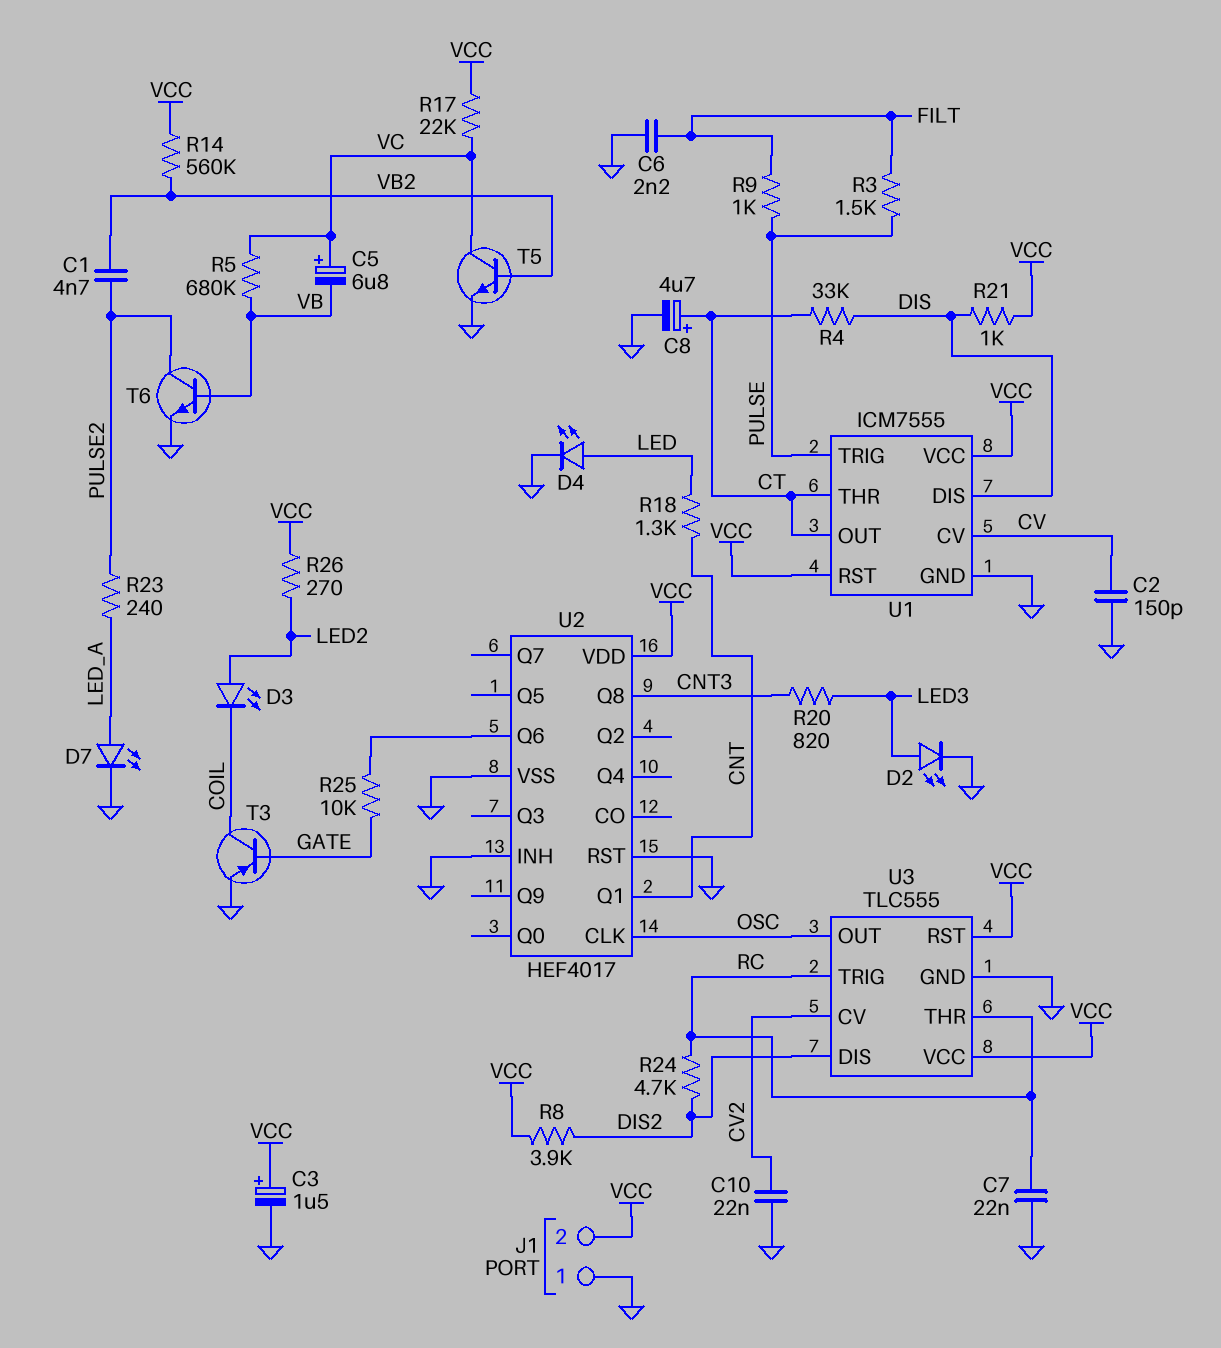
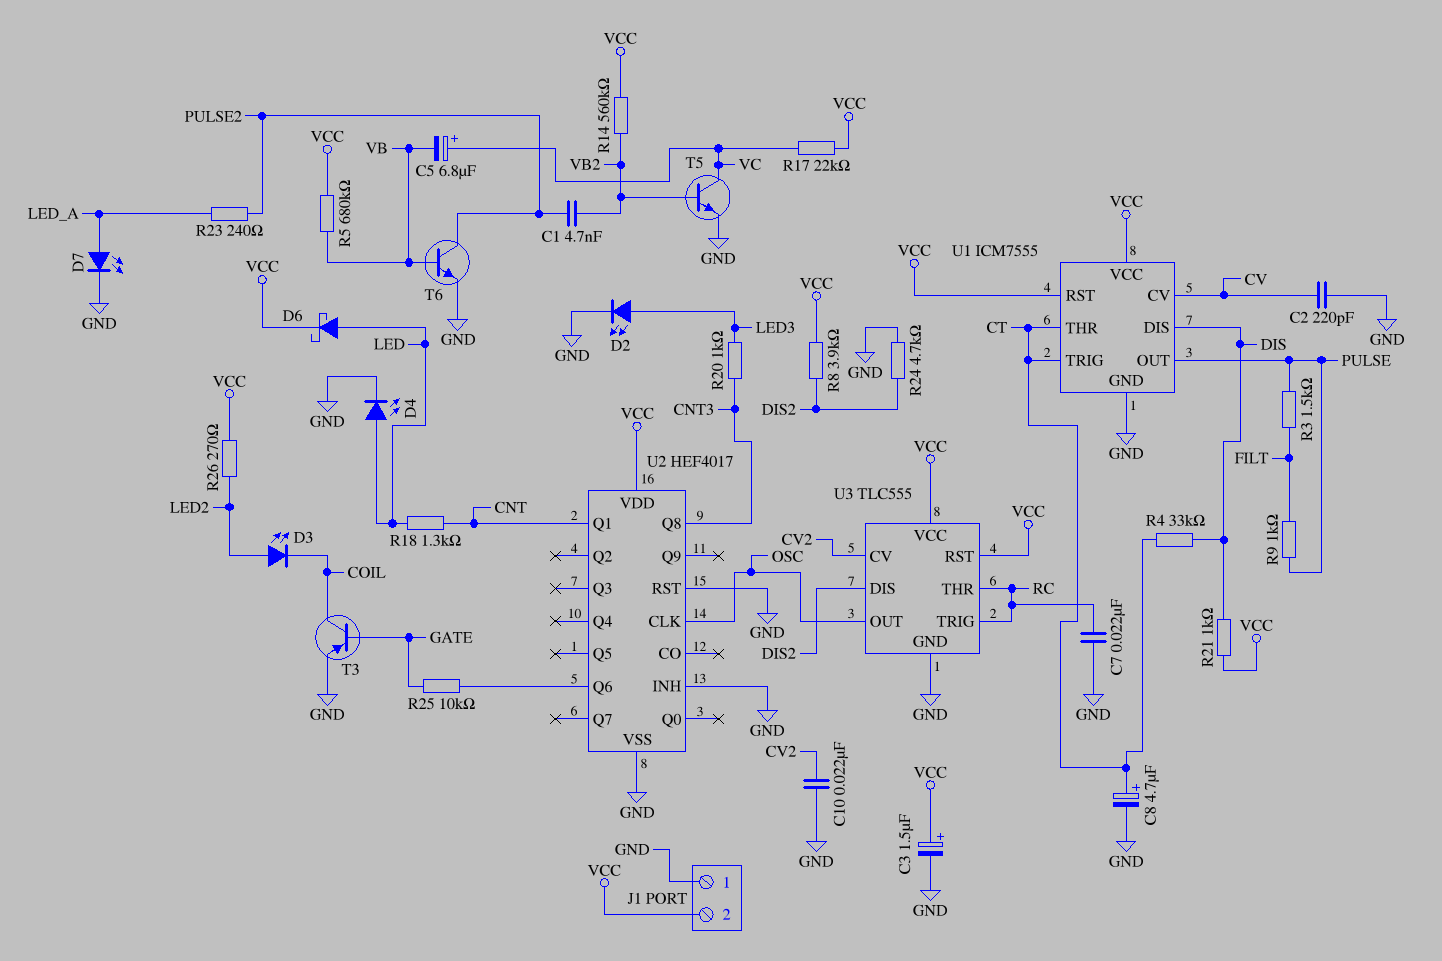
C2: 150pF (CV, GND) -> 220pF (CV, GND)
C6: 2.2nF (FILT, GND) -> none
D6: none -> schottky (A LED, K VCC)
R5: 680k (VB, VC) -> 680k (VB, VCC)
R20: 820 (CNT3, LED3) -> 1k (CNT3, LED3)
R24: 4.7k (DIS2, RC) -> 4.7k (DIS2, GND)
U1 pin OUT: CT -> PULSE
U1 pin TRIG: PULSE -> CT

